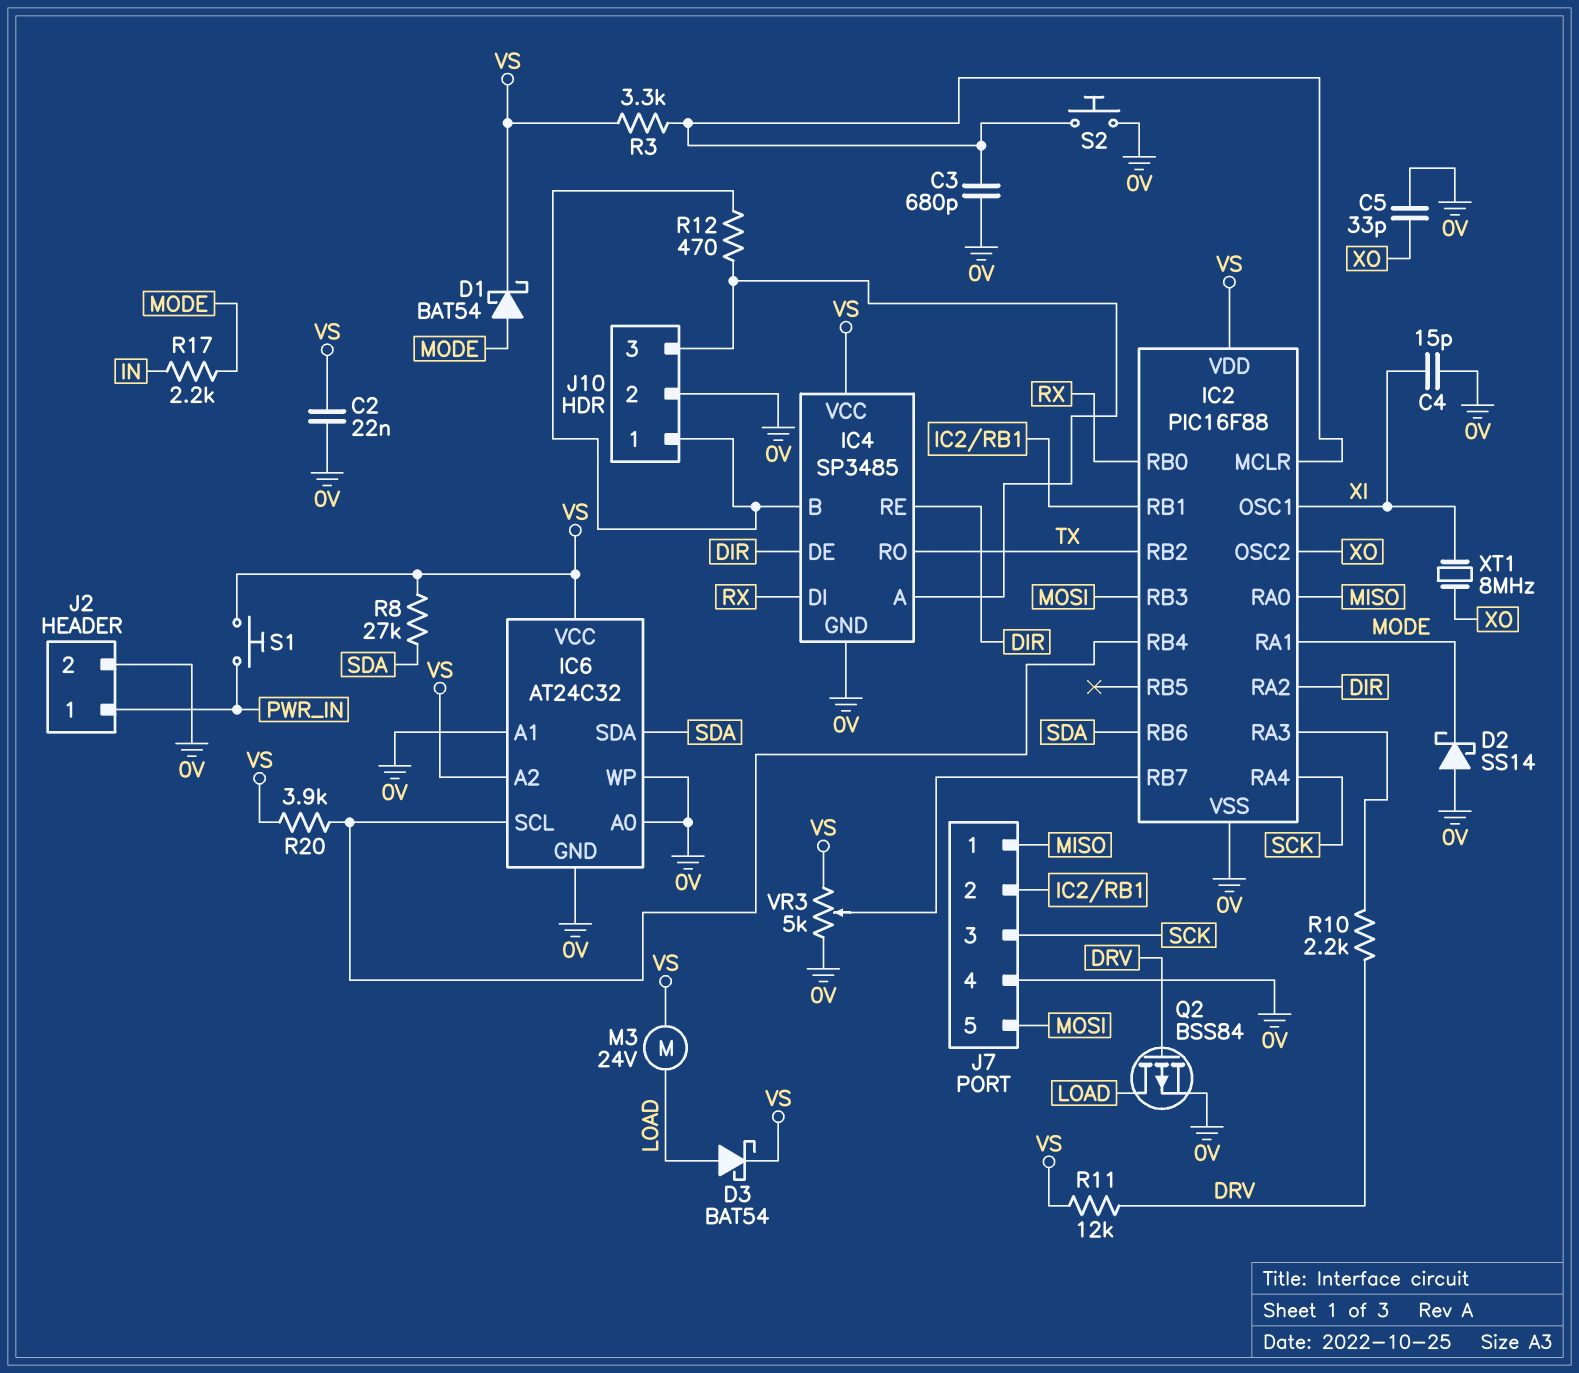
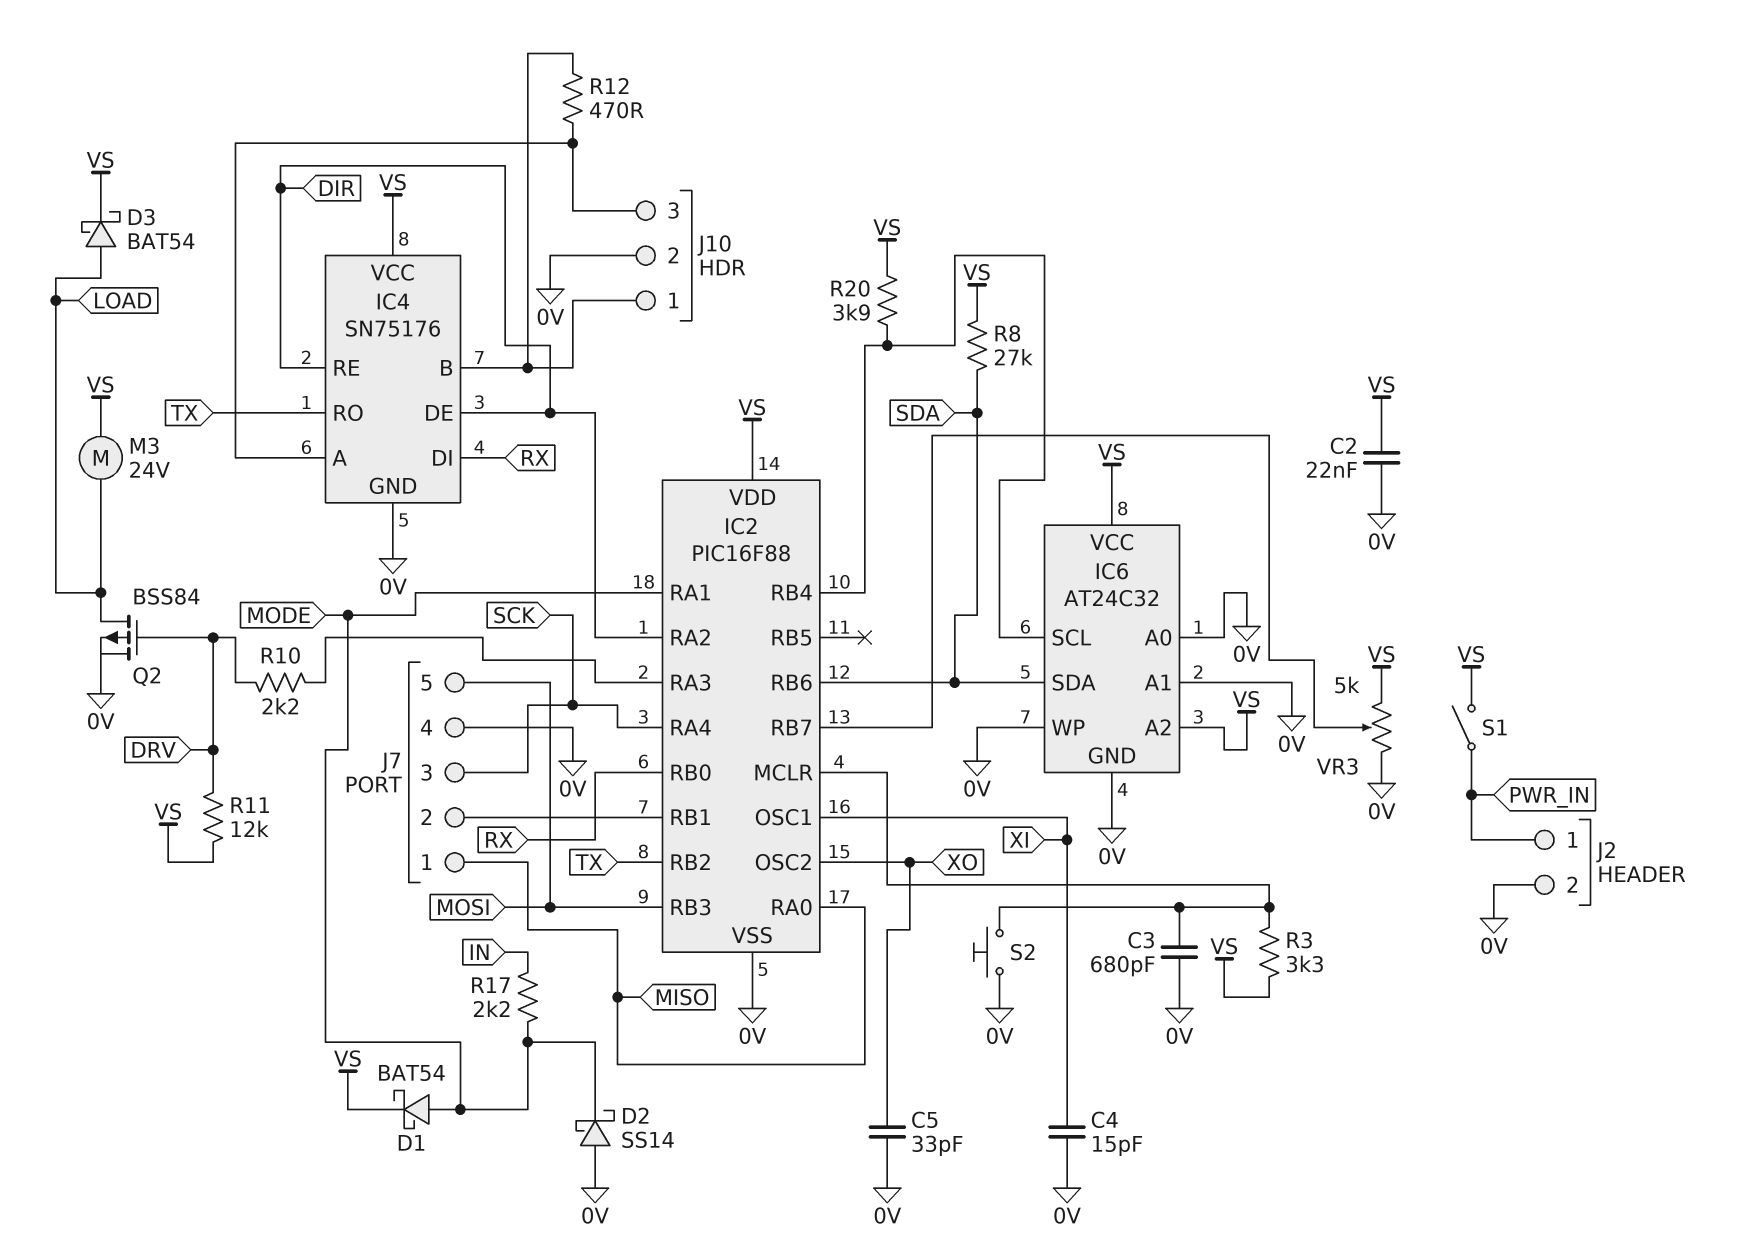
IC4: SP3485 -> SN75176
S1: button (PWR_IN, VS) -> switch (PWR_IN, VS)
XT1: 8MHz (XI, XO) -> none

